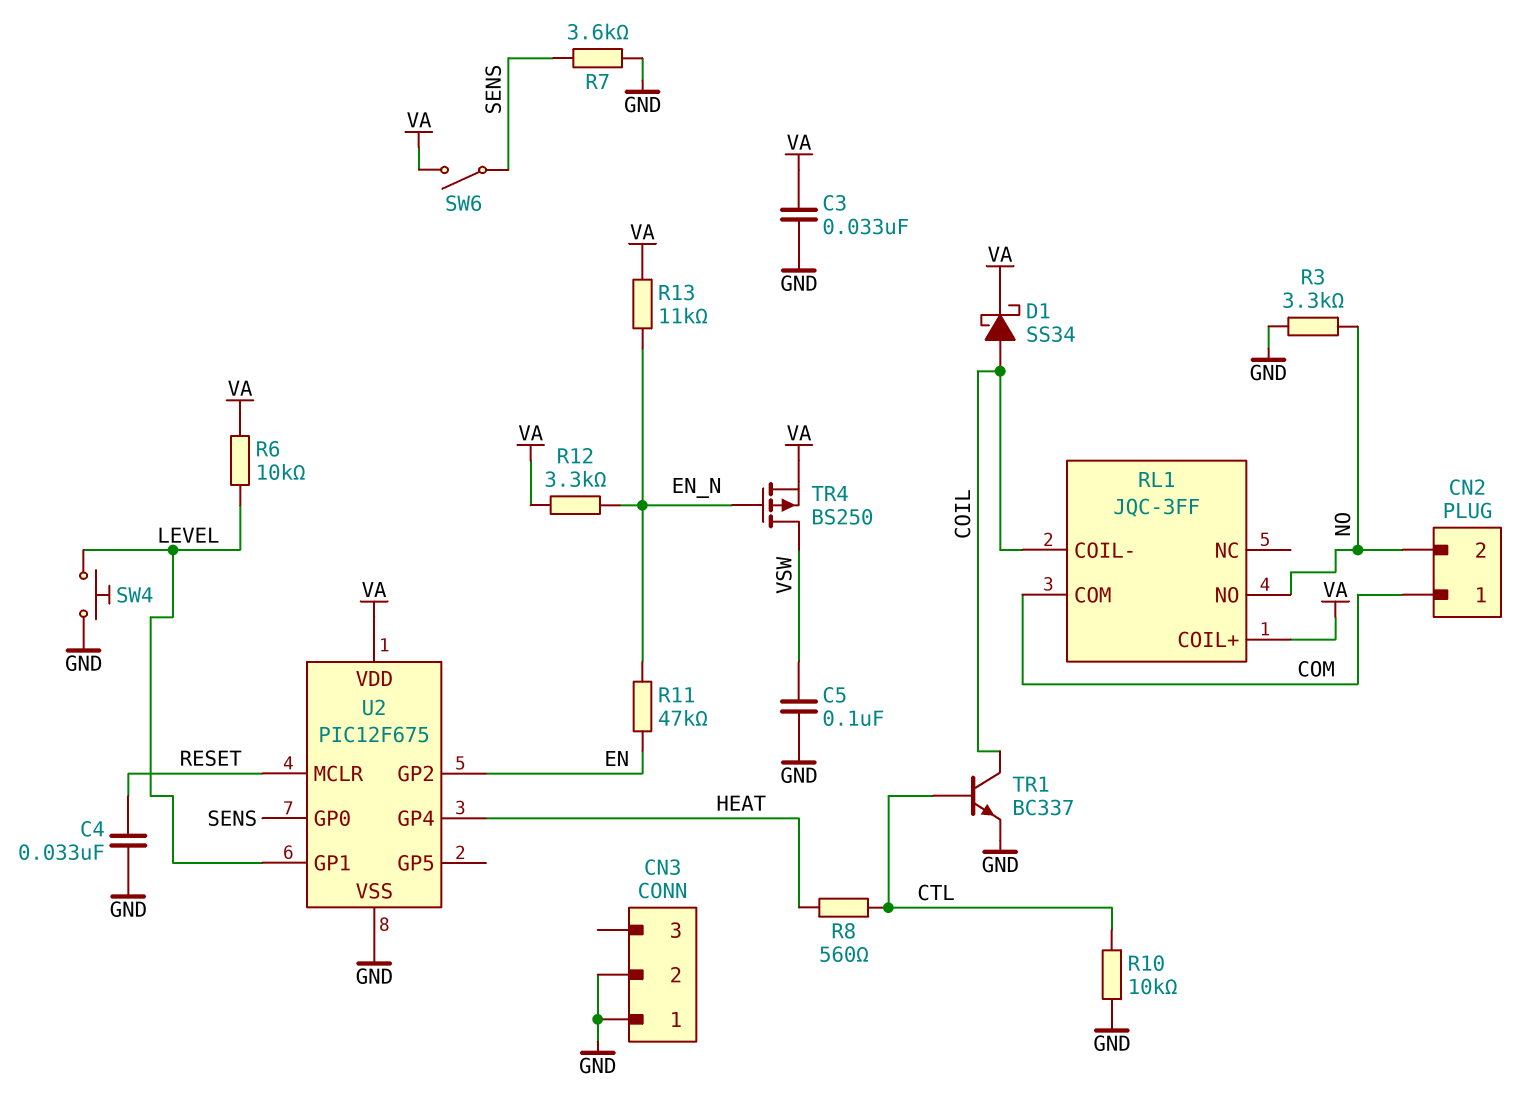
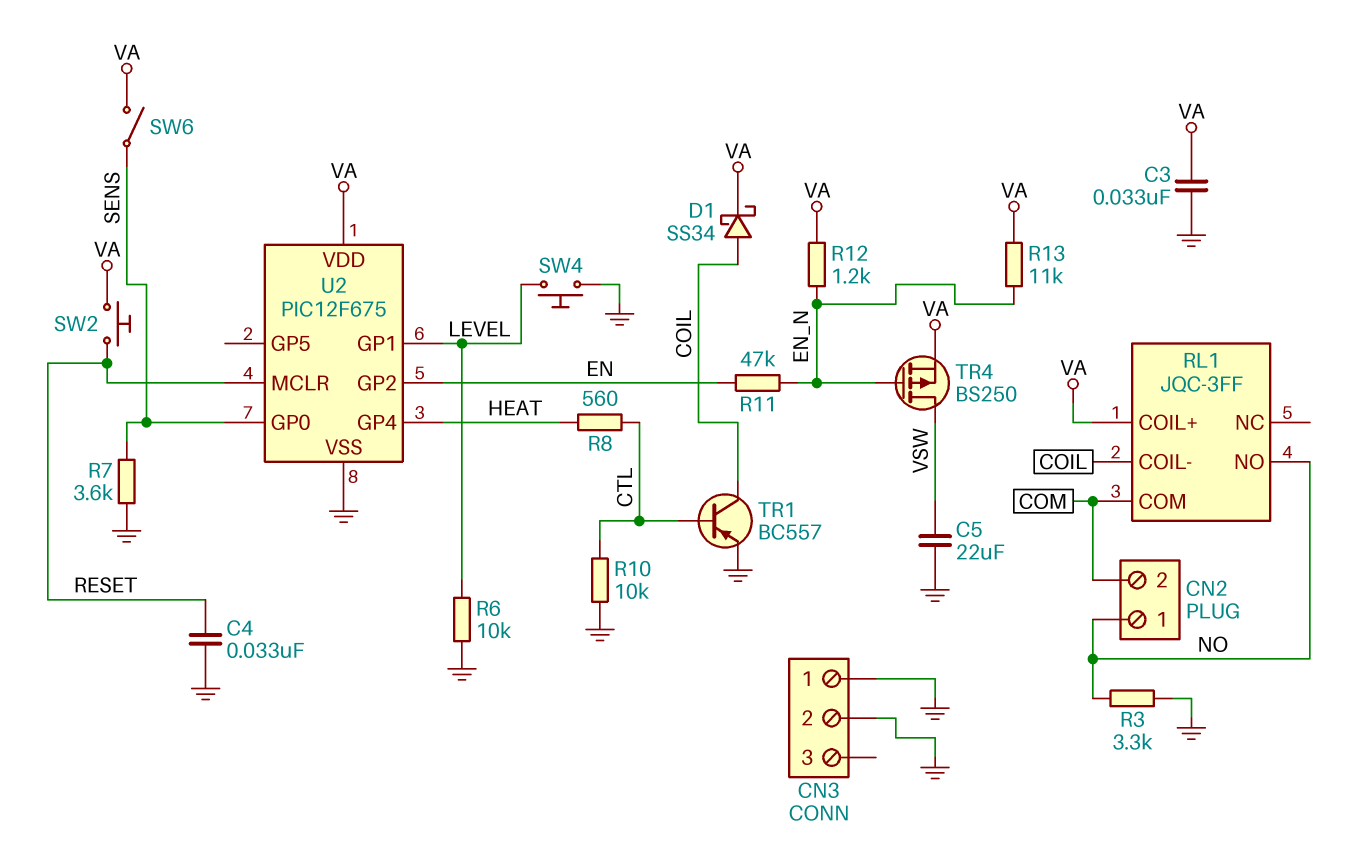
C5: 100nF (GND, VSW) -> 22uF (GND, VSW)
CN2 pin 1: COM -> NO
CN2 pin 2: NO -> COM
R6: 10k (LEVEL, VA) -> 10k (GND, LEVEL)
R12: 3.3k (EN_N, VA) -> 1.2k (EN_N, VA)
SW2: none -> button (RESET, VA)
TR1: NPN BC337 (B CTL, C COIL, E GND) -> PNP BC557 (B CTL, C COIL, E GND)

